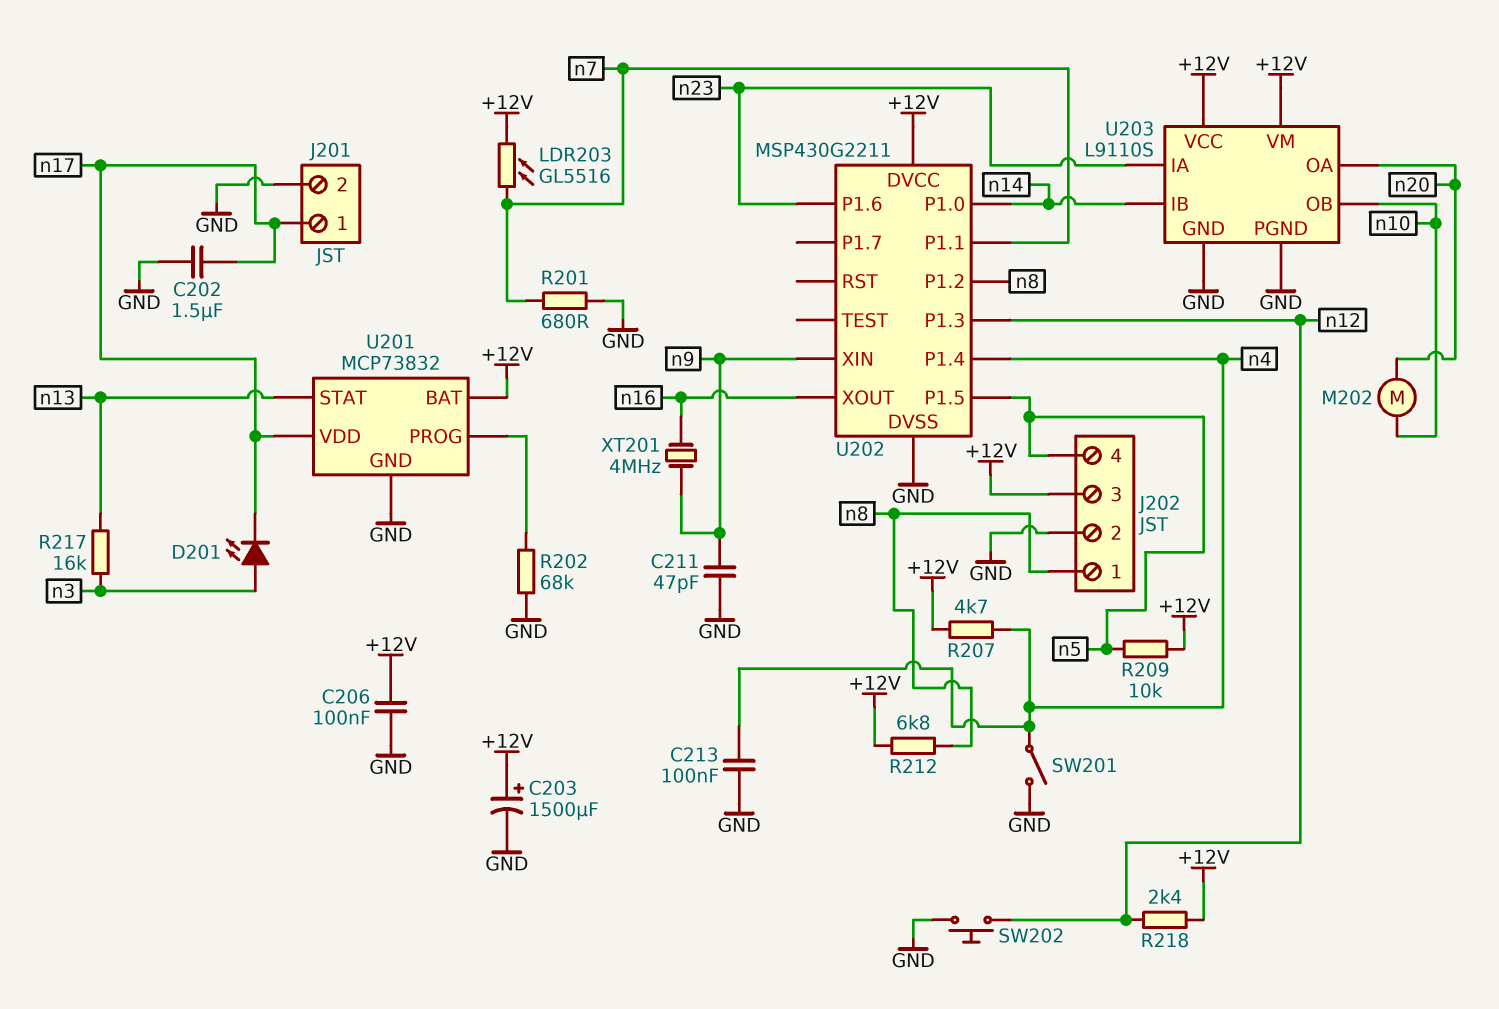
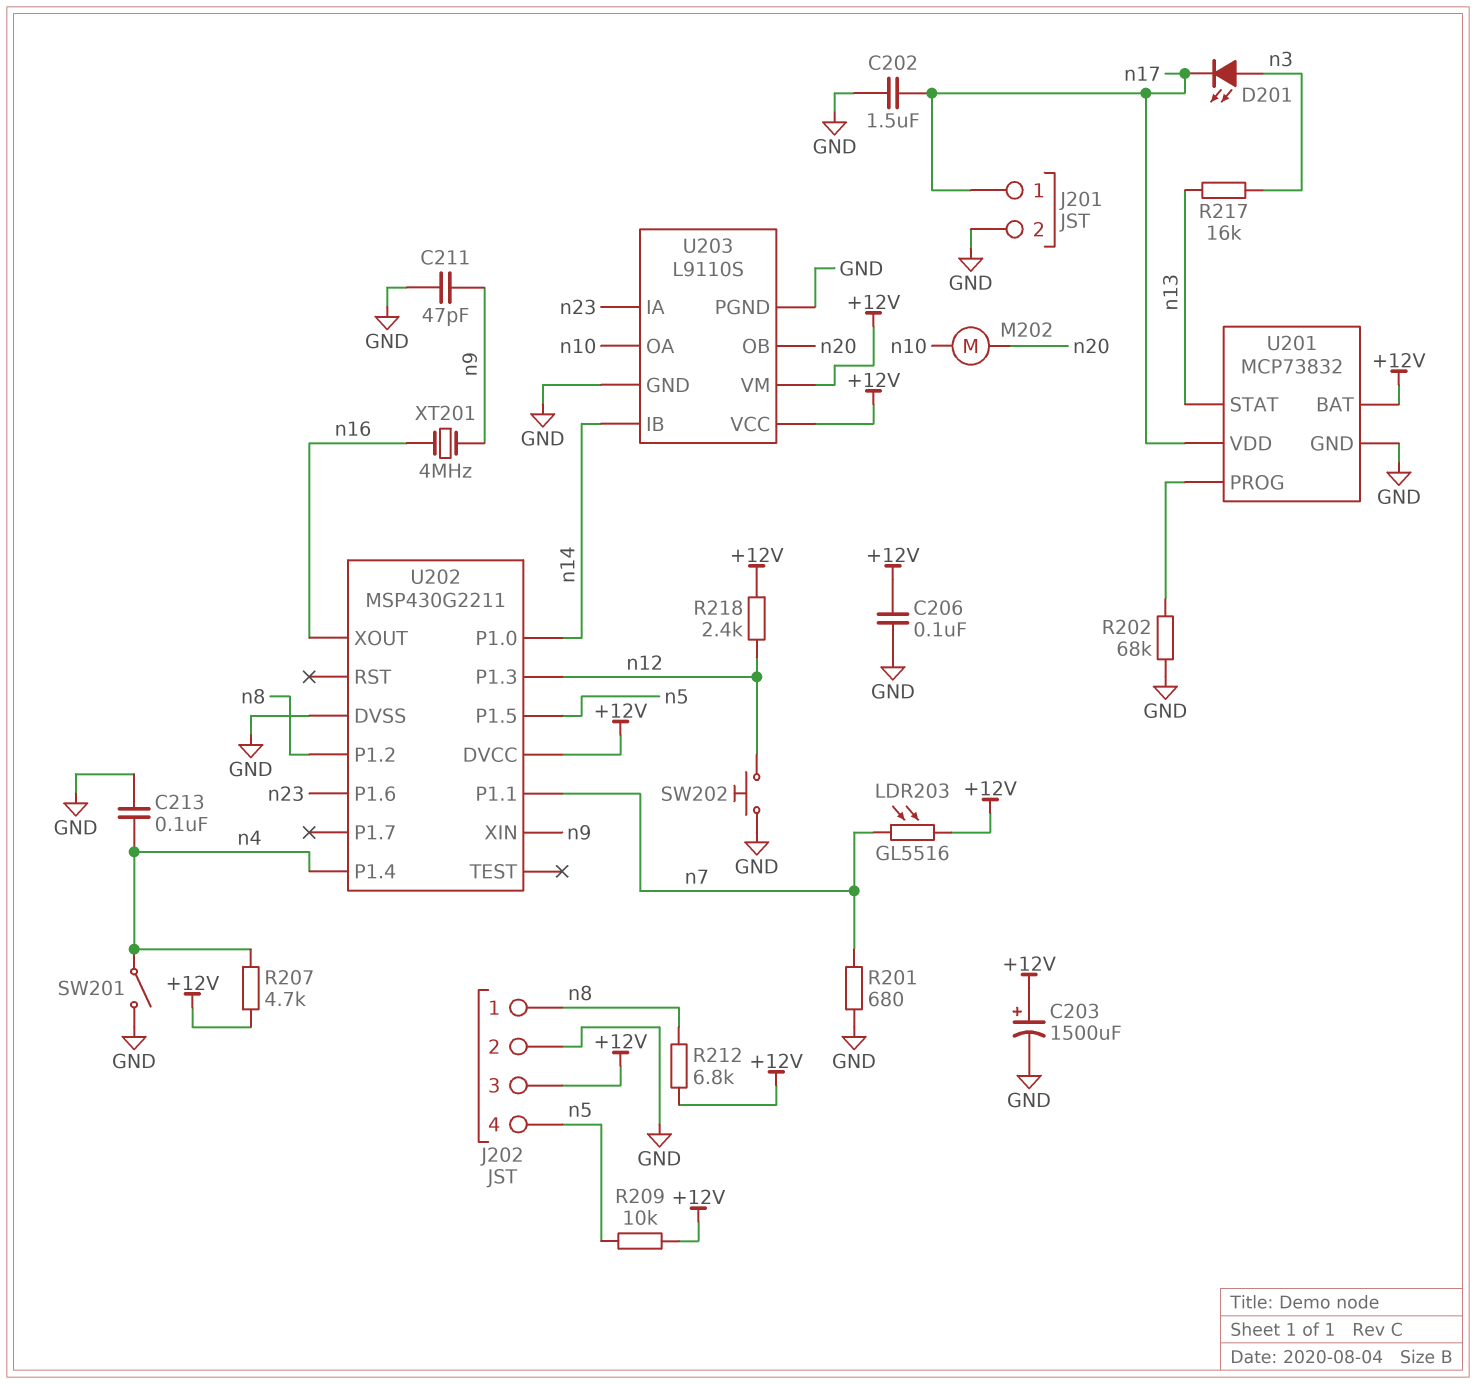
U203 pin OA: n20 -> n10
U203 pin OB: n10 -> n20

